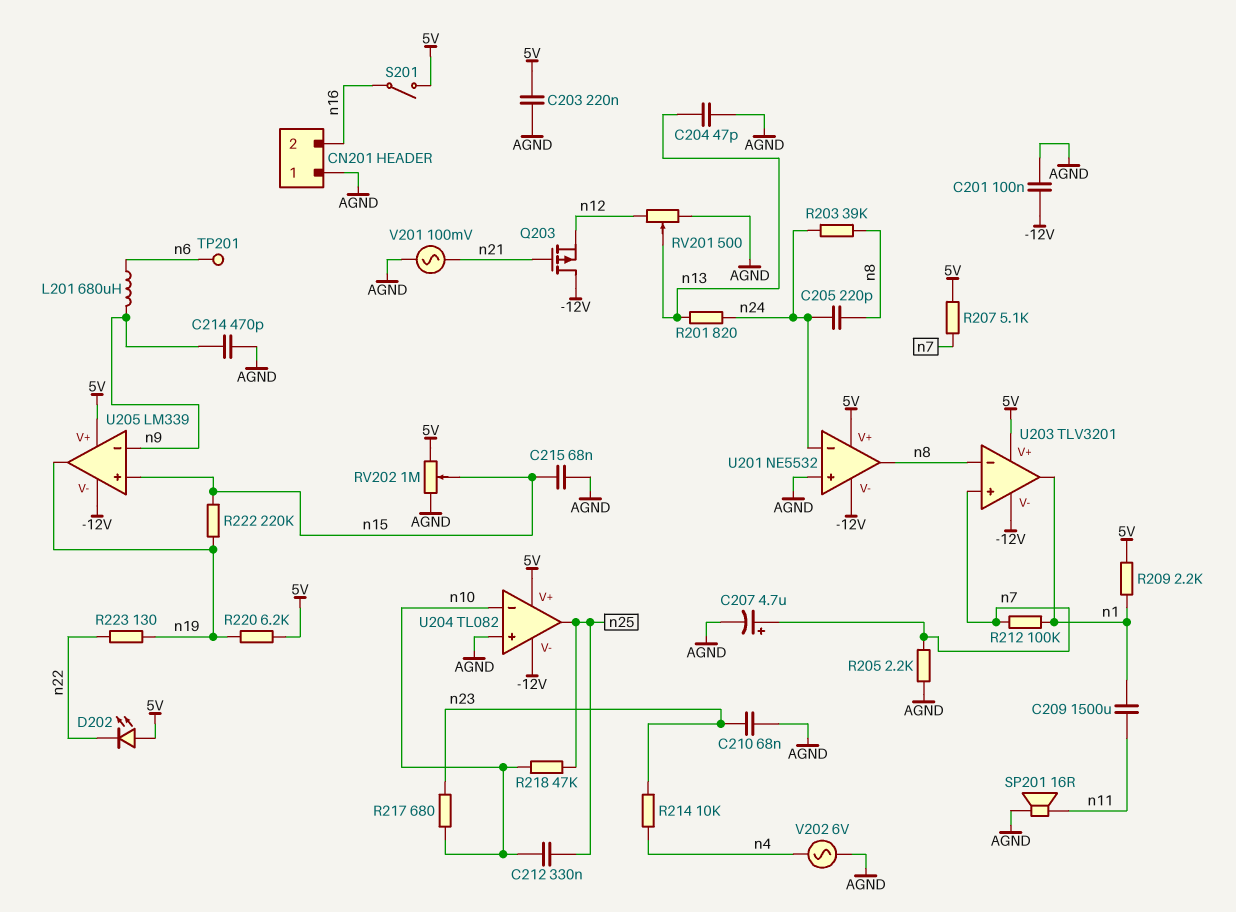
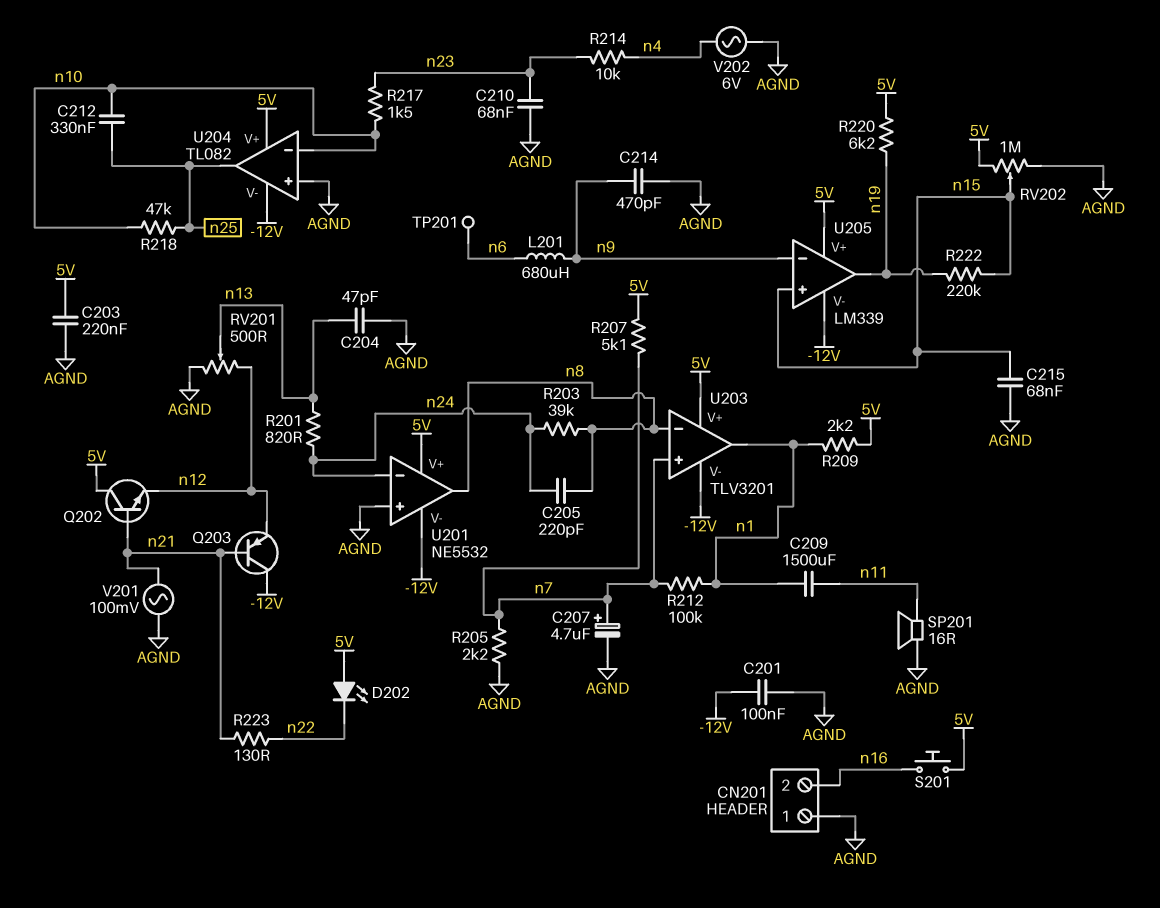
Q202: none -> NPN (B n21, C 5V, E n12)
Q203: PMOS (G n21, D -12V, S n12) -> PNP (B n21, C -12V, E n12)
R217: 680 (n10, n23) -> 1.5k (n10, n23)
R223: 130 (n19, n22) -> 130 (n21, n22)
S201: switch (5V, n16) -> button (5V, n16)

